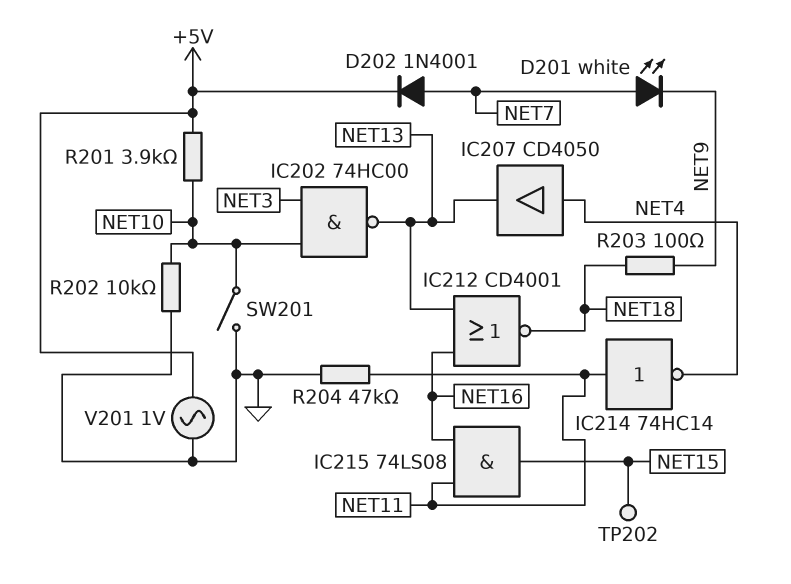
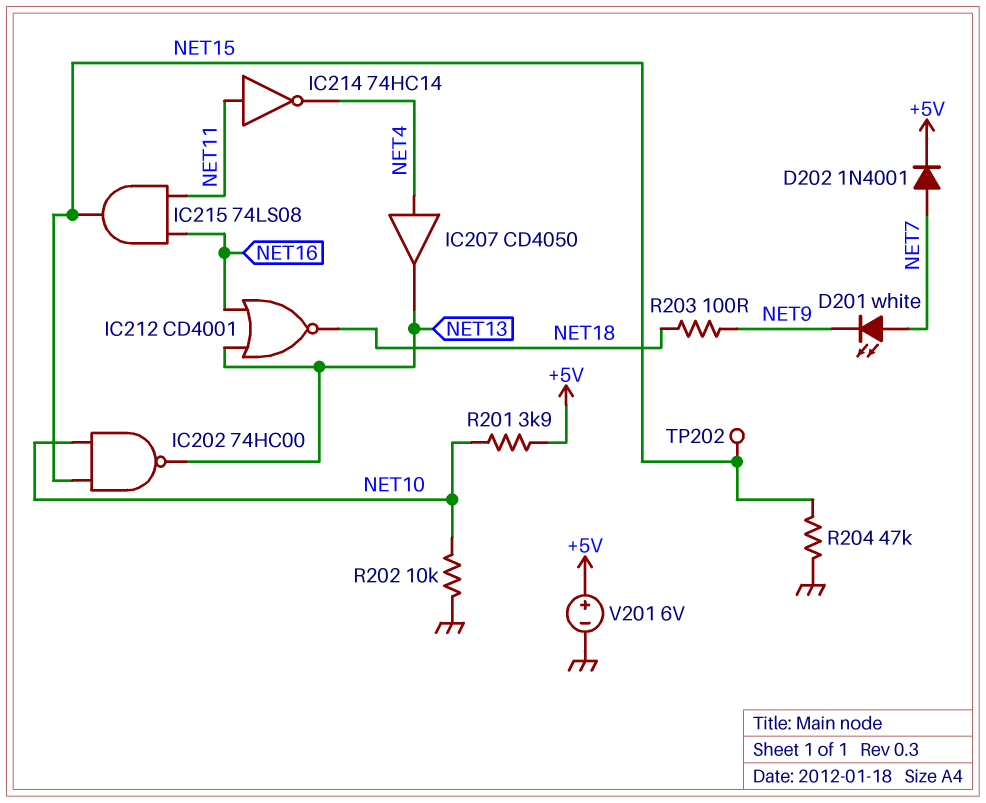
IC202: NAND 74HC00 (in NET3, in NET10, out NET13) -> NAND 74HC00 (in NET10, in NET15, out NET13)
R204: 47k (GND, NET11) -> 47k (GND, NET15)
SW201: switch (GND, NET10) -> none
V201: AC 1V (+5V, GND) -> 6V (plus +5V, minus GND)

